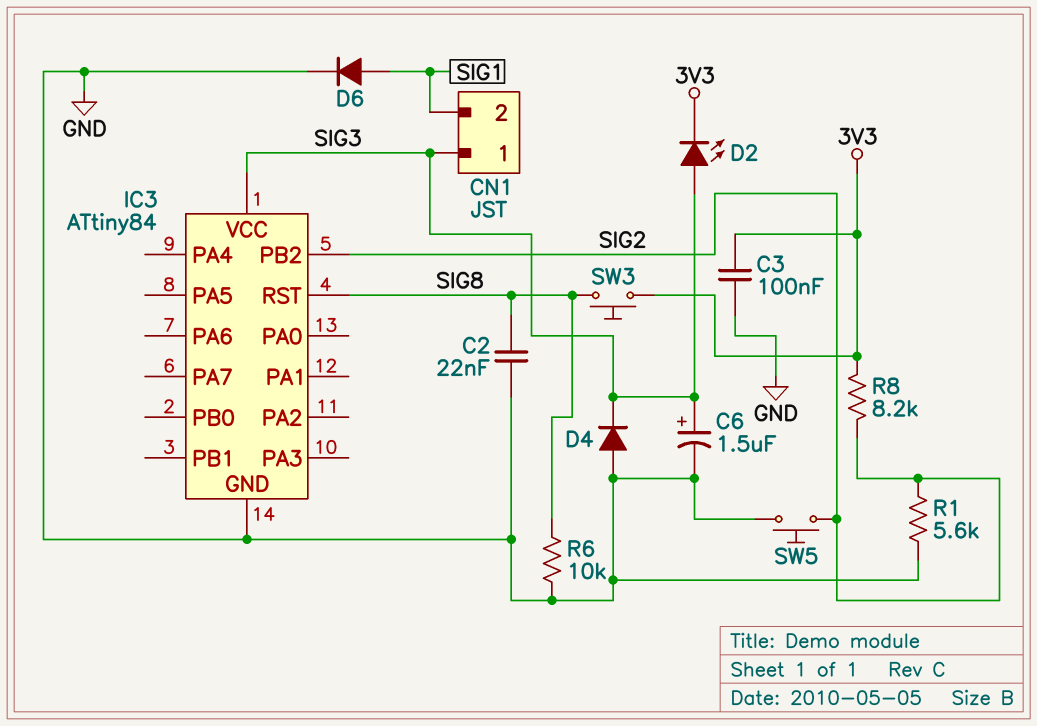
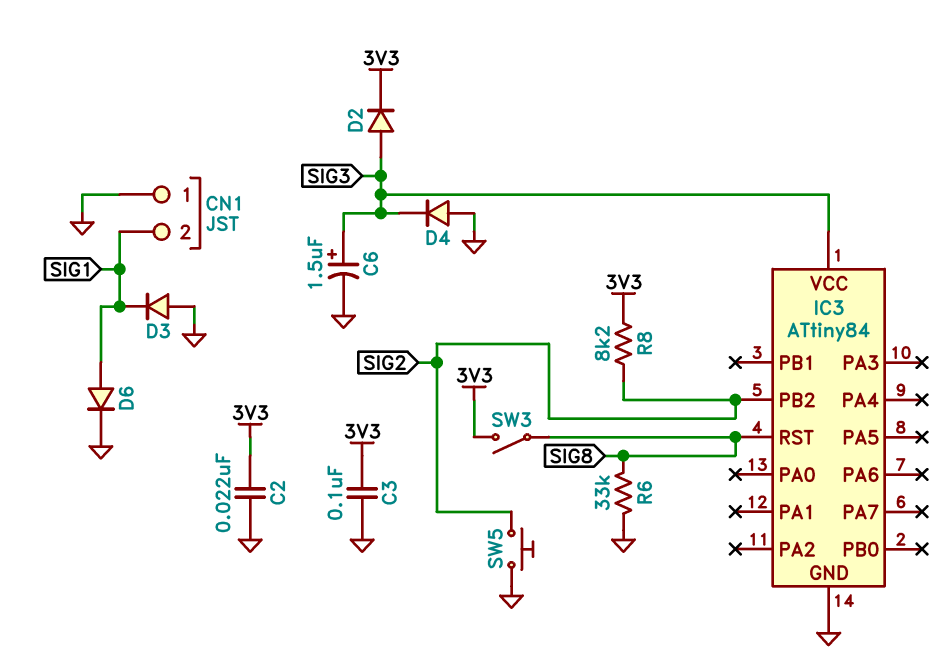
C2: 22nF (GND, SIG8) -> 22nF (3V3, GND)
CN1 pin 1: SIG3 -> GND
D2: LED (A SIG3, K 3V3) -> diode (A SIG3, K 3V3)
D3: none -> diode (A GND, K SIG1)
R1: 5.6k (GND, SIG2) -> none
R6: 10k (GND, SIG8) -> 33k (GND, SIG8)
SW3: button (3V3, SIG8) -> switch (3V3, SIG8)

